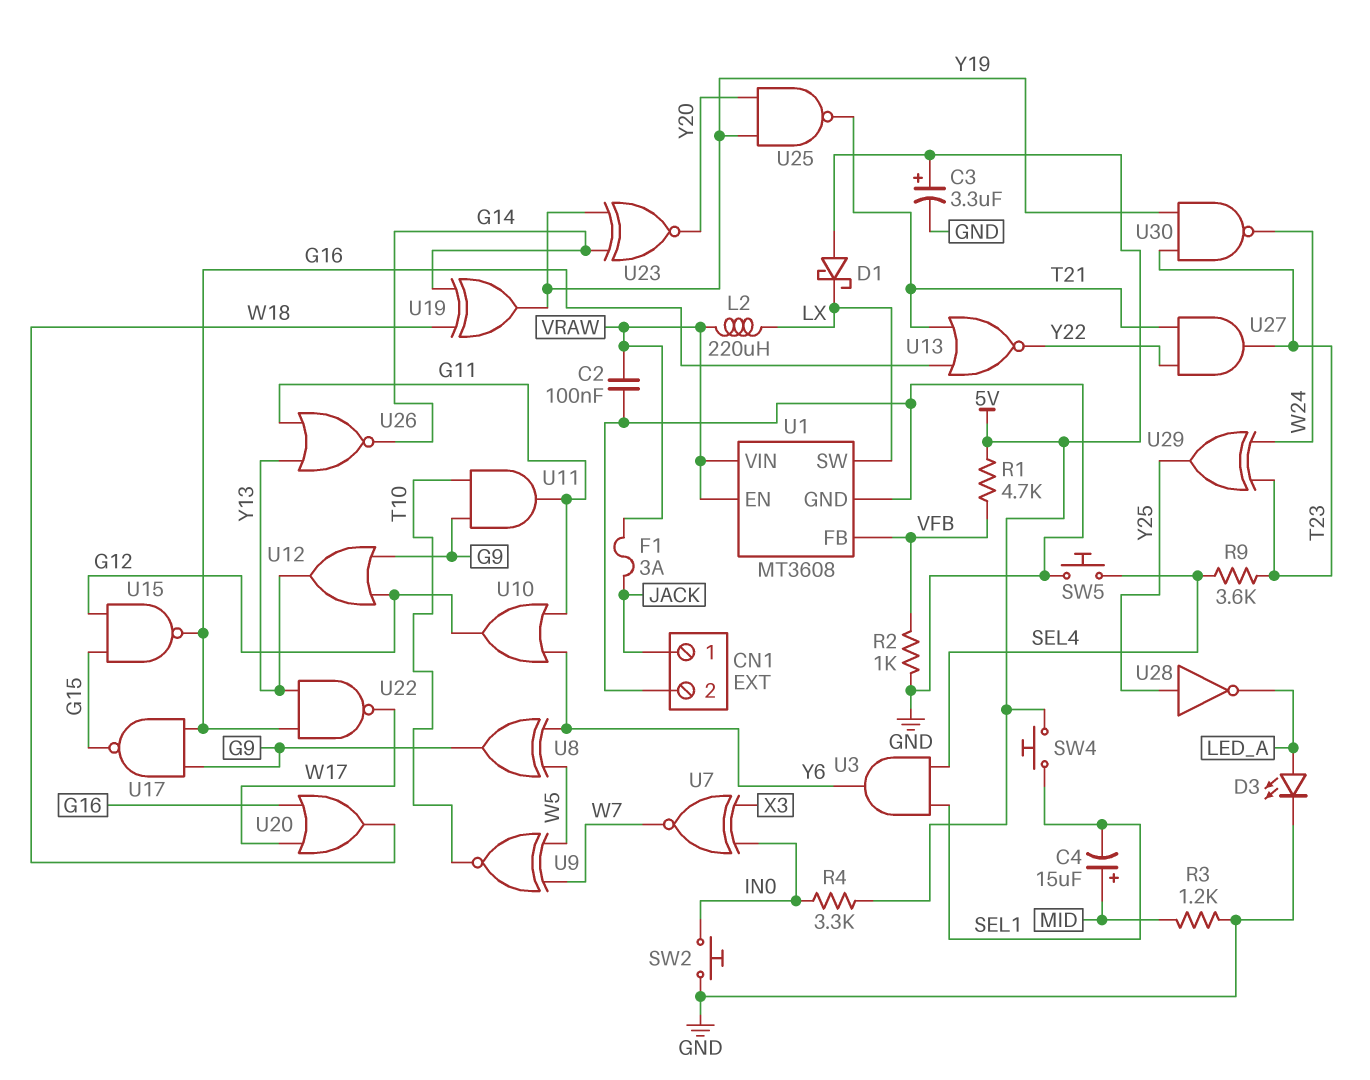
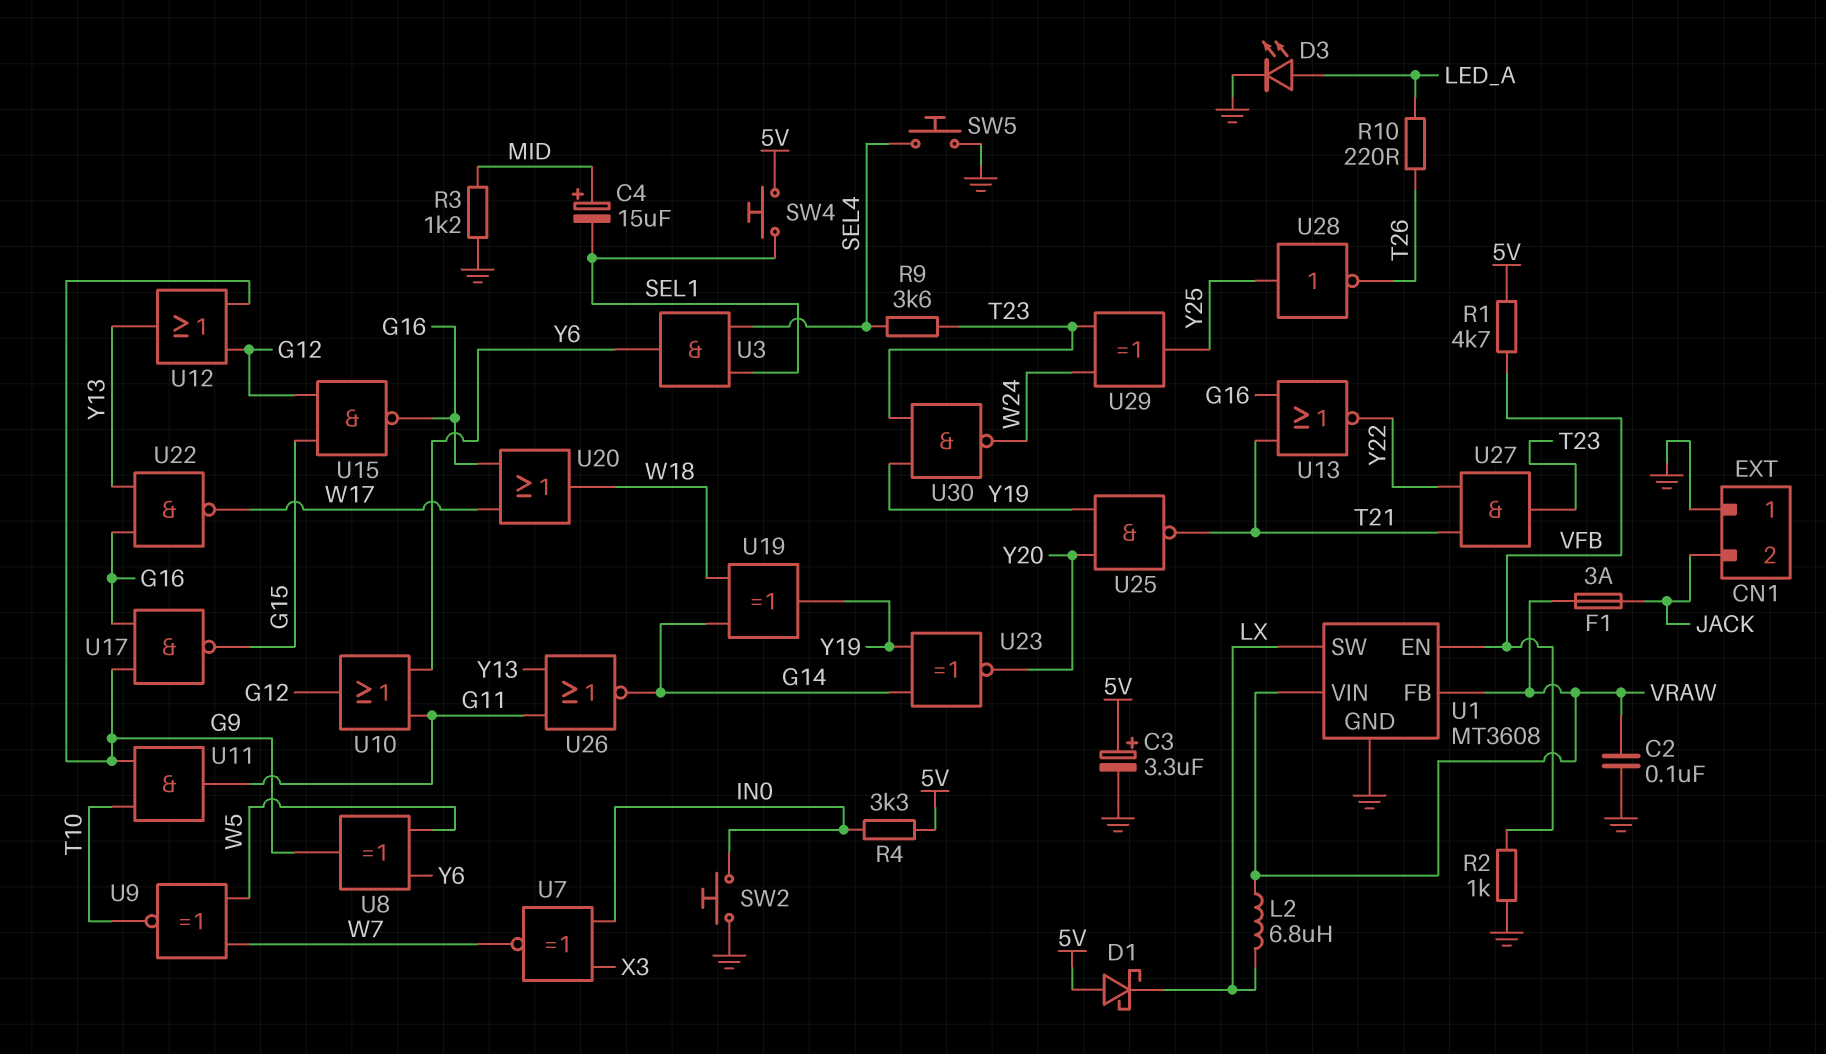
CN1 pin 1: JACK -> GND
CN1 pin 2: GND -> JACK
L2: 220uH (LX, VRAW) -> 6.8uH (LX, VRAW)
R10: none -> 220 (LED_A, T26)
U1 pin EN: VRAW -> VFB
U1 pin FB: VFB -> VRAW
U28: NOT (in Y25, out LED_A) -> NOT (in Y25, out T26)

